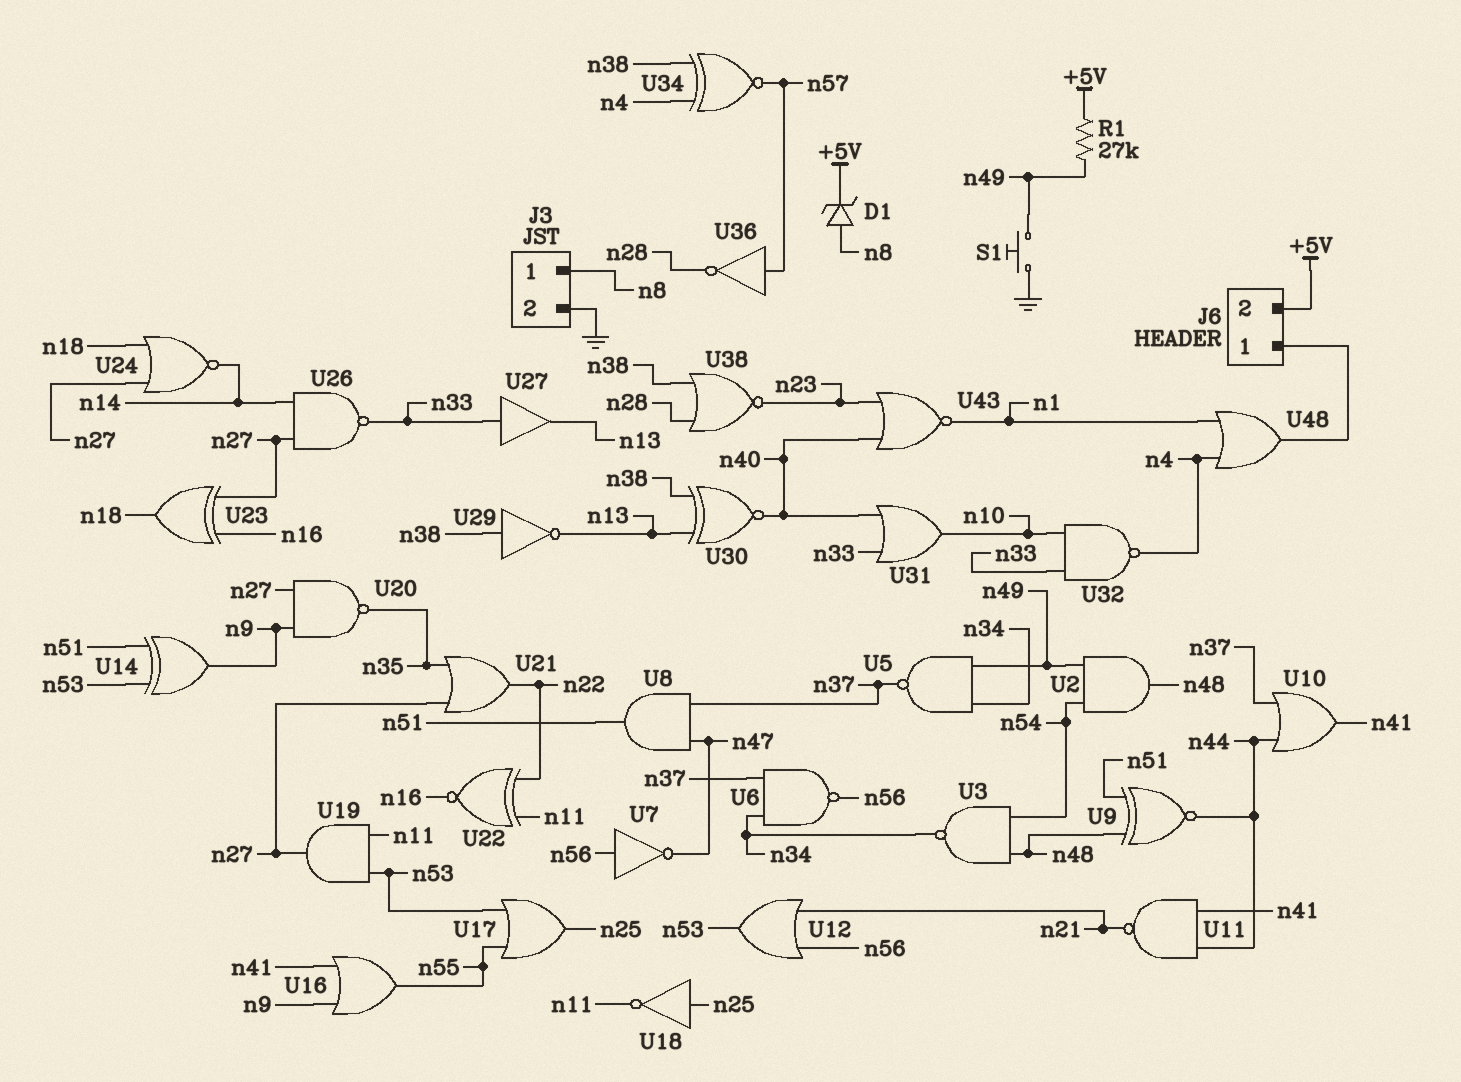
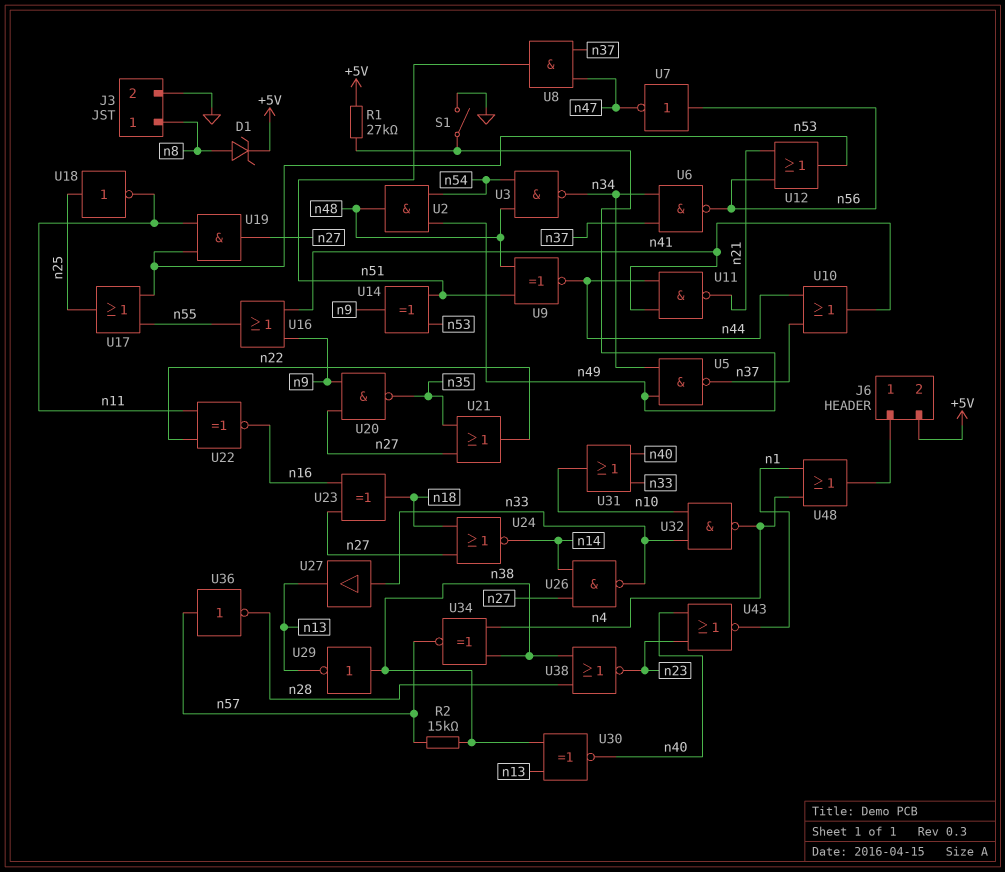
R2: none -> 15k (n38, n57)
S1: button (GND, n49) -> switch (GND, n49)

